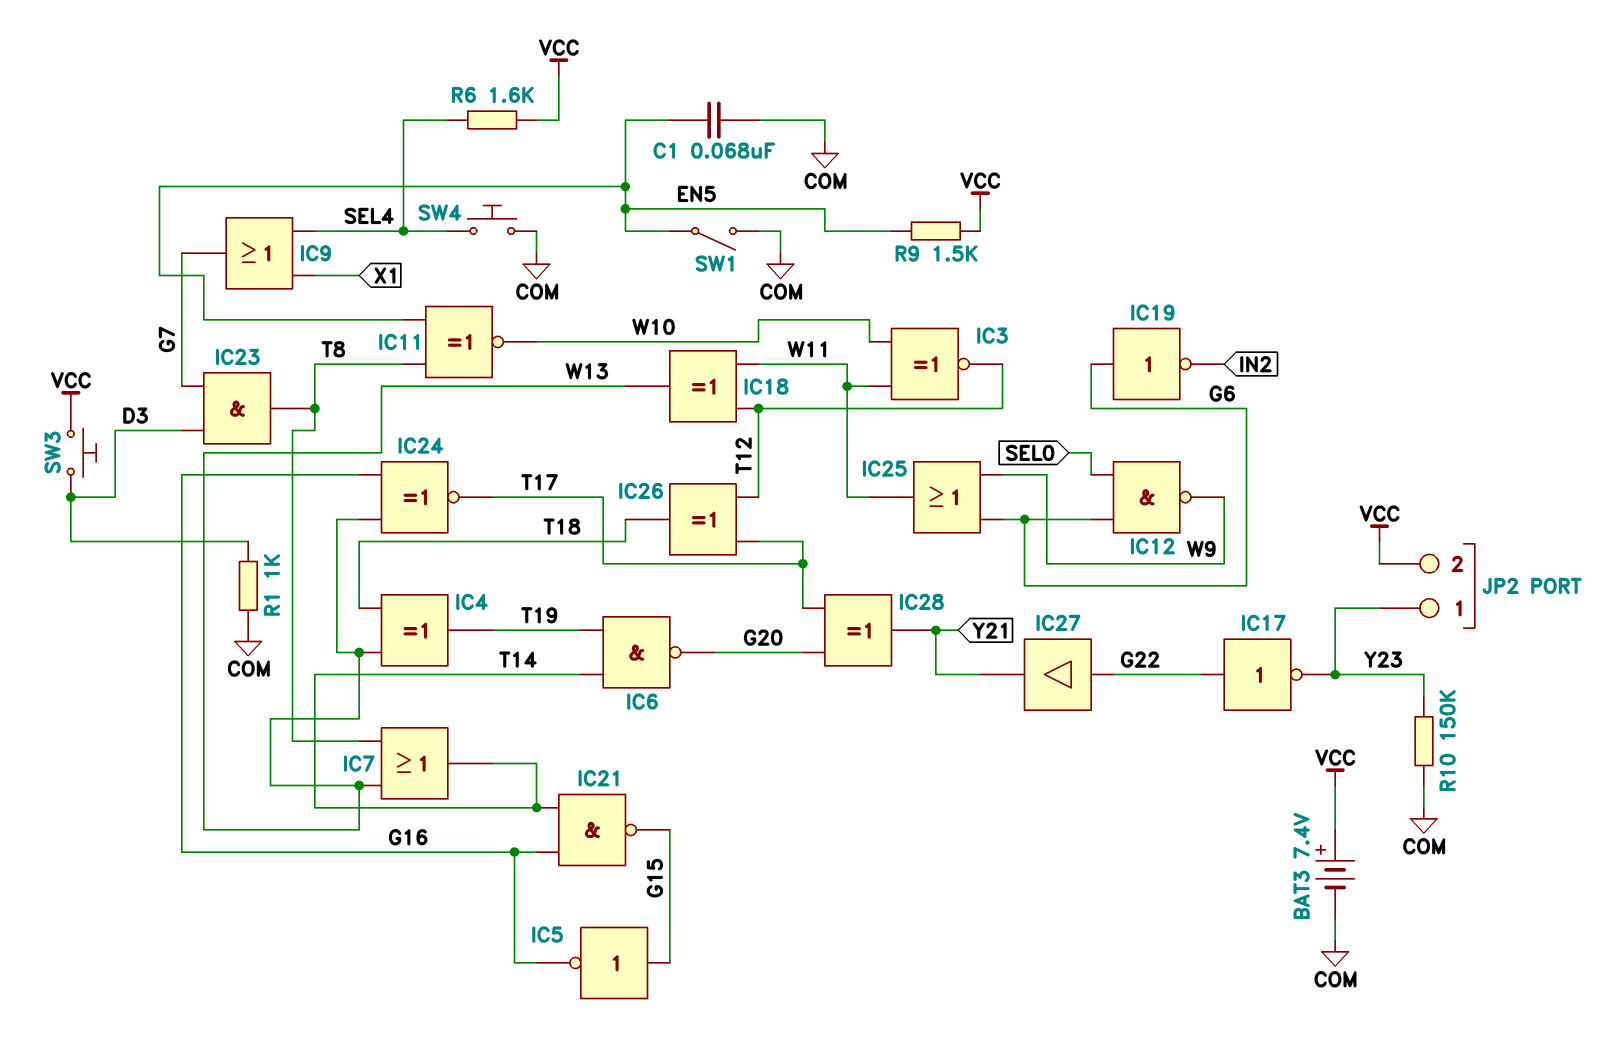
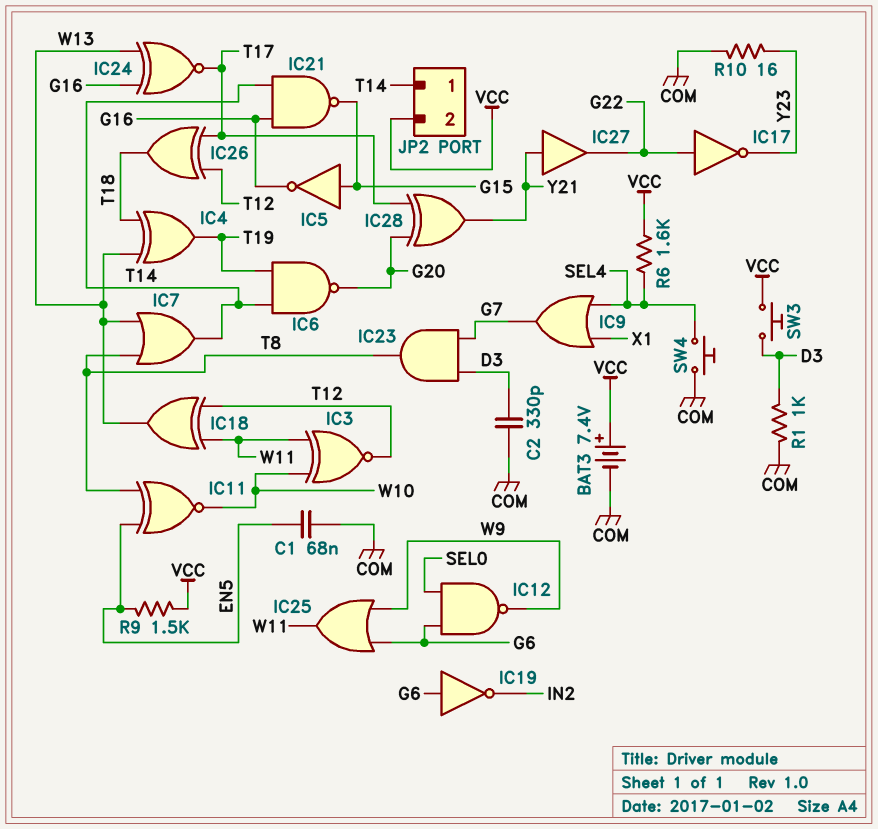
C2: none -> 330pF (COM, D3)
IC27: buffer (in G22, out Y21) -> buffer (in Y21, out G22)
JP2 pin 1: Y23 -> T14
R10: 150k (COM, Y23) -> 16 (COM, Y23)
SW1: switch (COM, EN5) -> none

